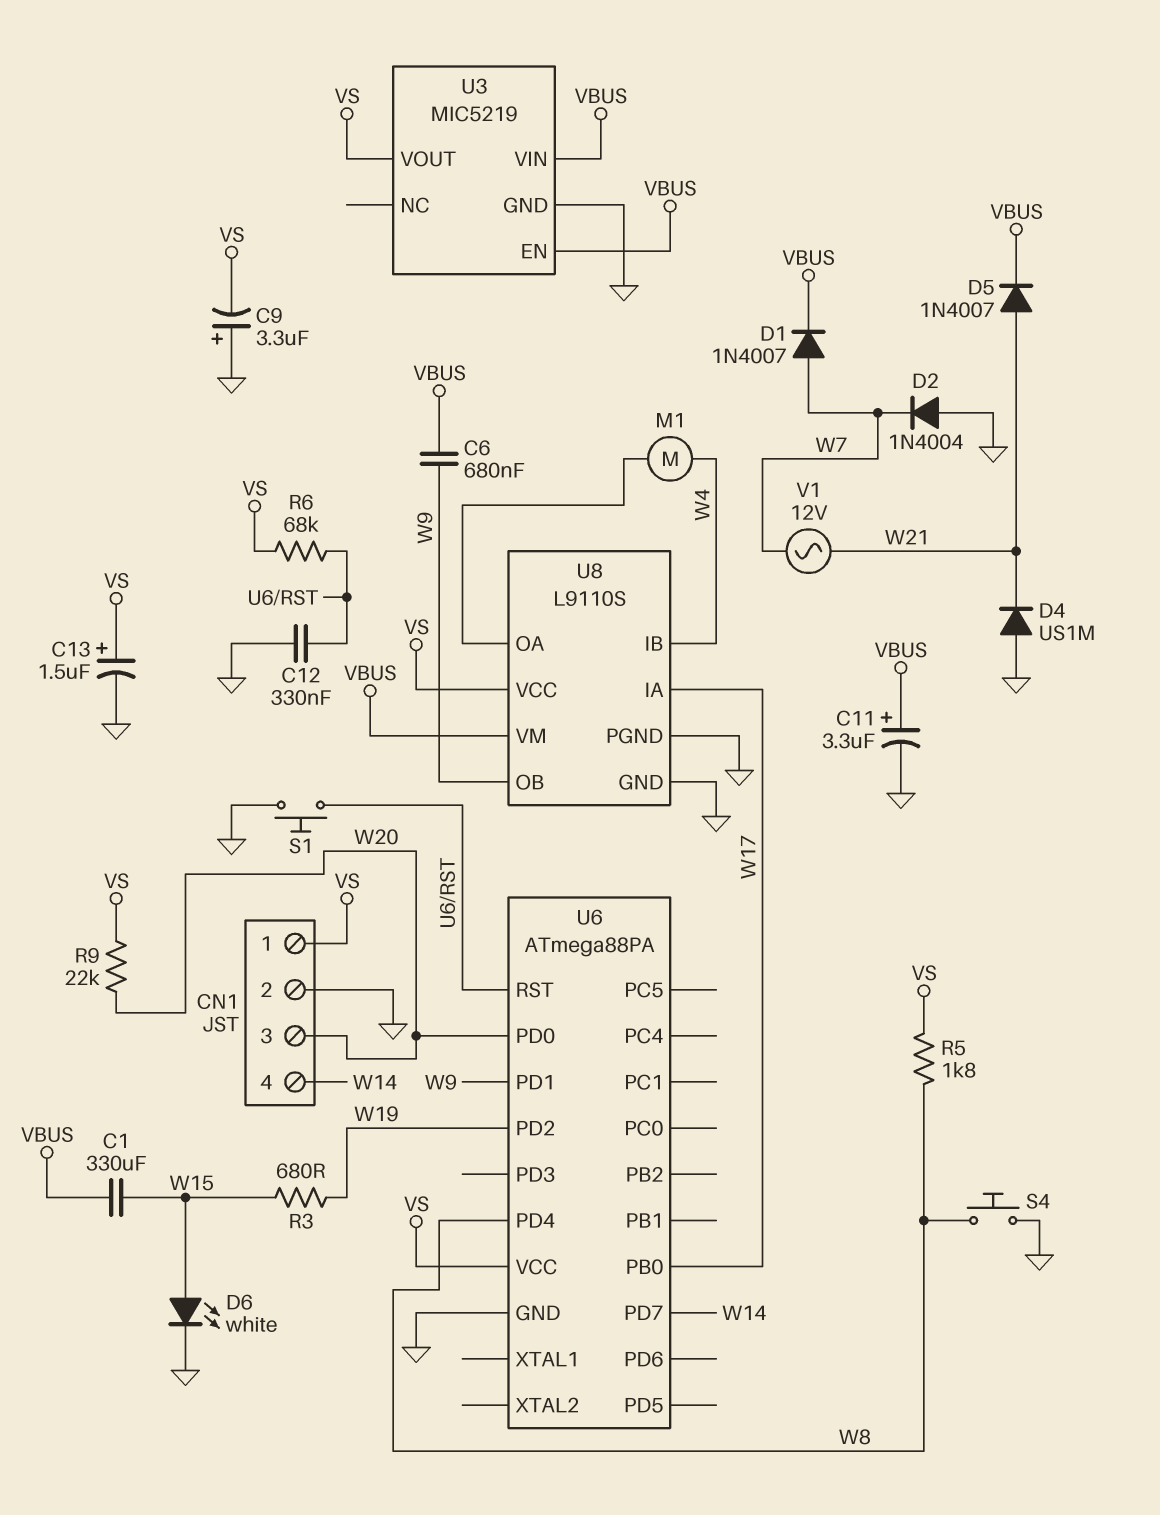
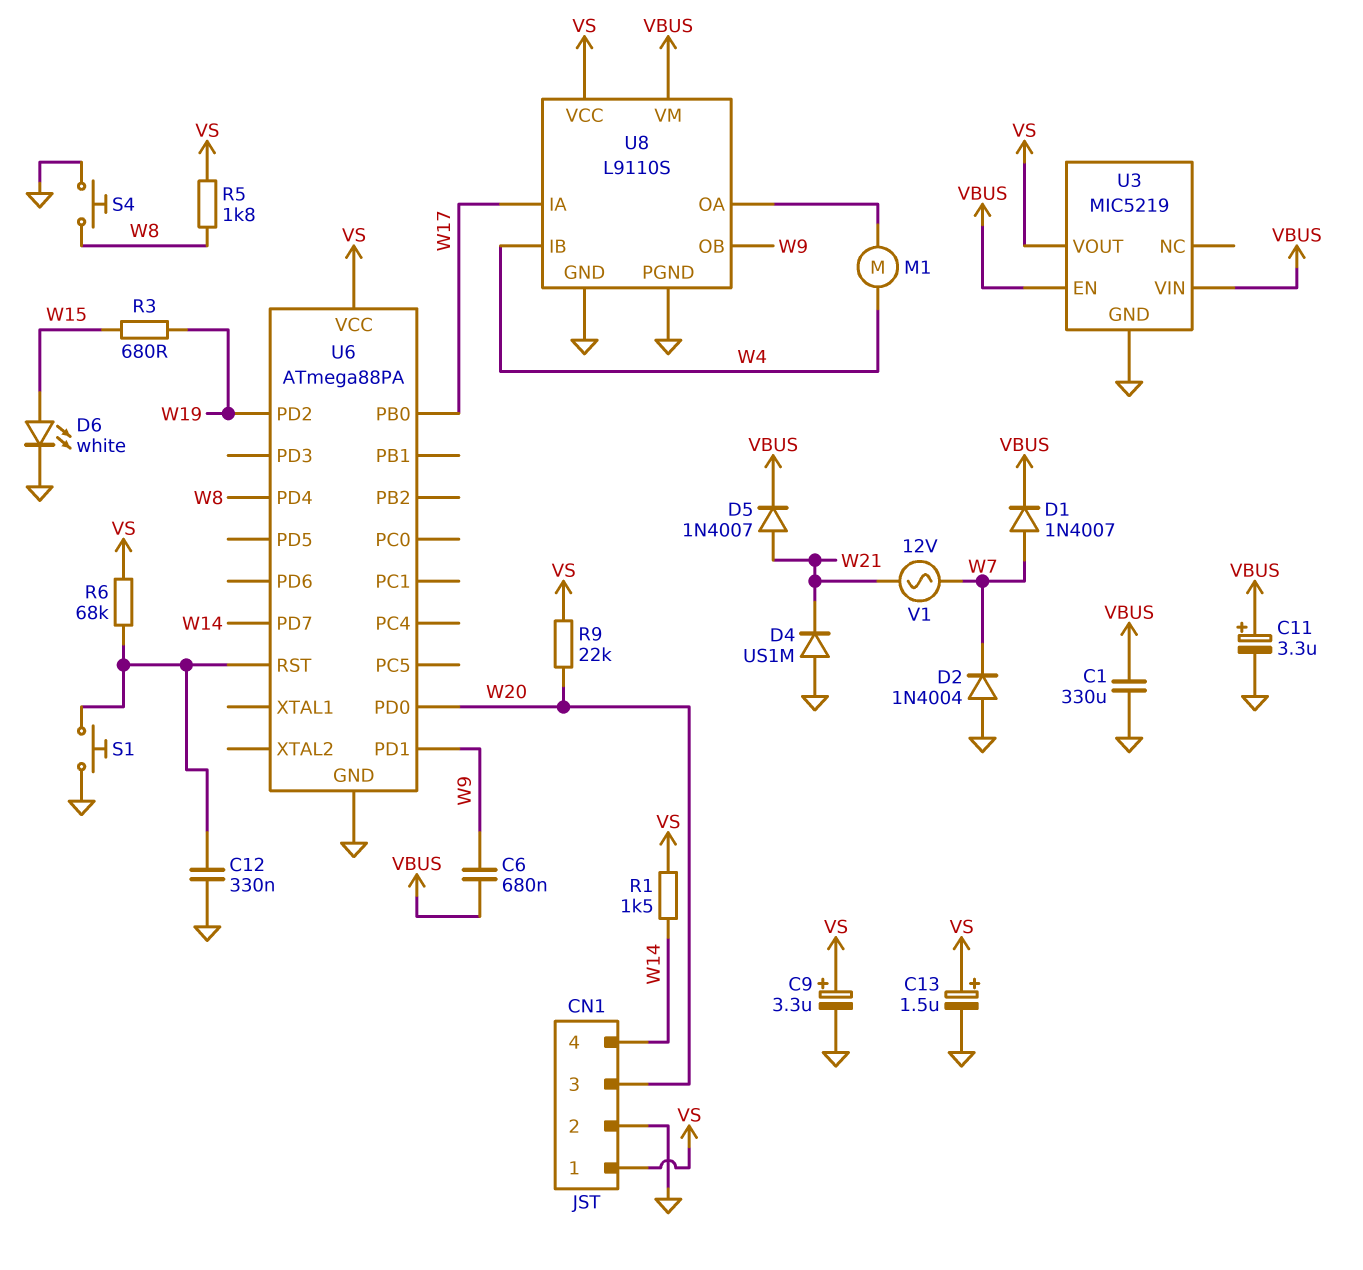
C1: 330uF (VBUS, W15) -> 330uF (GND, VBUS)
C9: 3.3uF (plus GND, minus VS) -> 3.3uF (plus VS, minus GND)
R1: none -> 1.5k (VS, W14)

